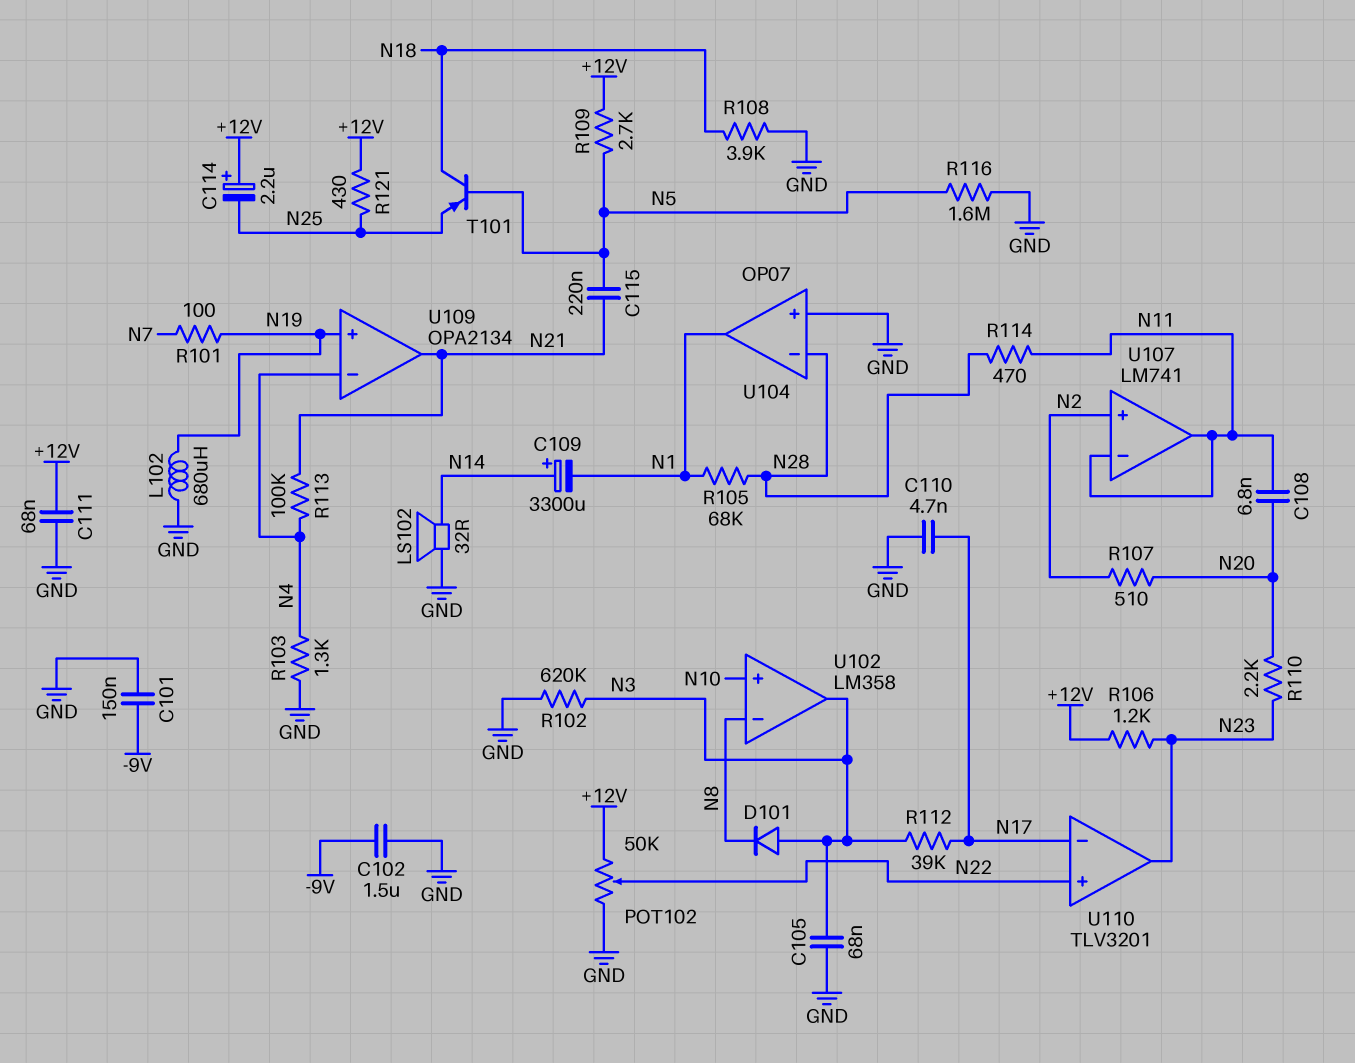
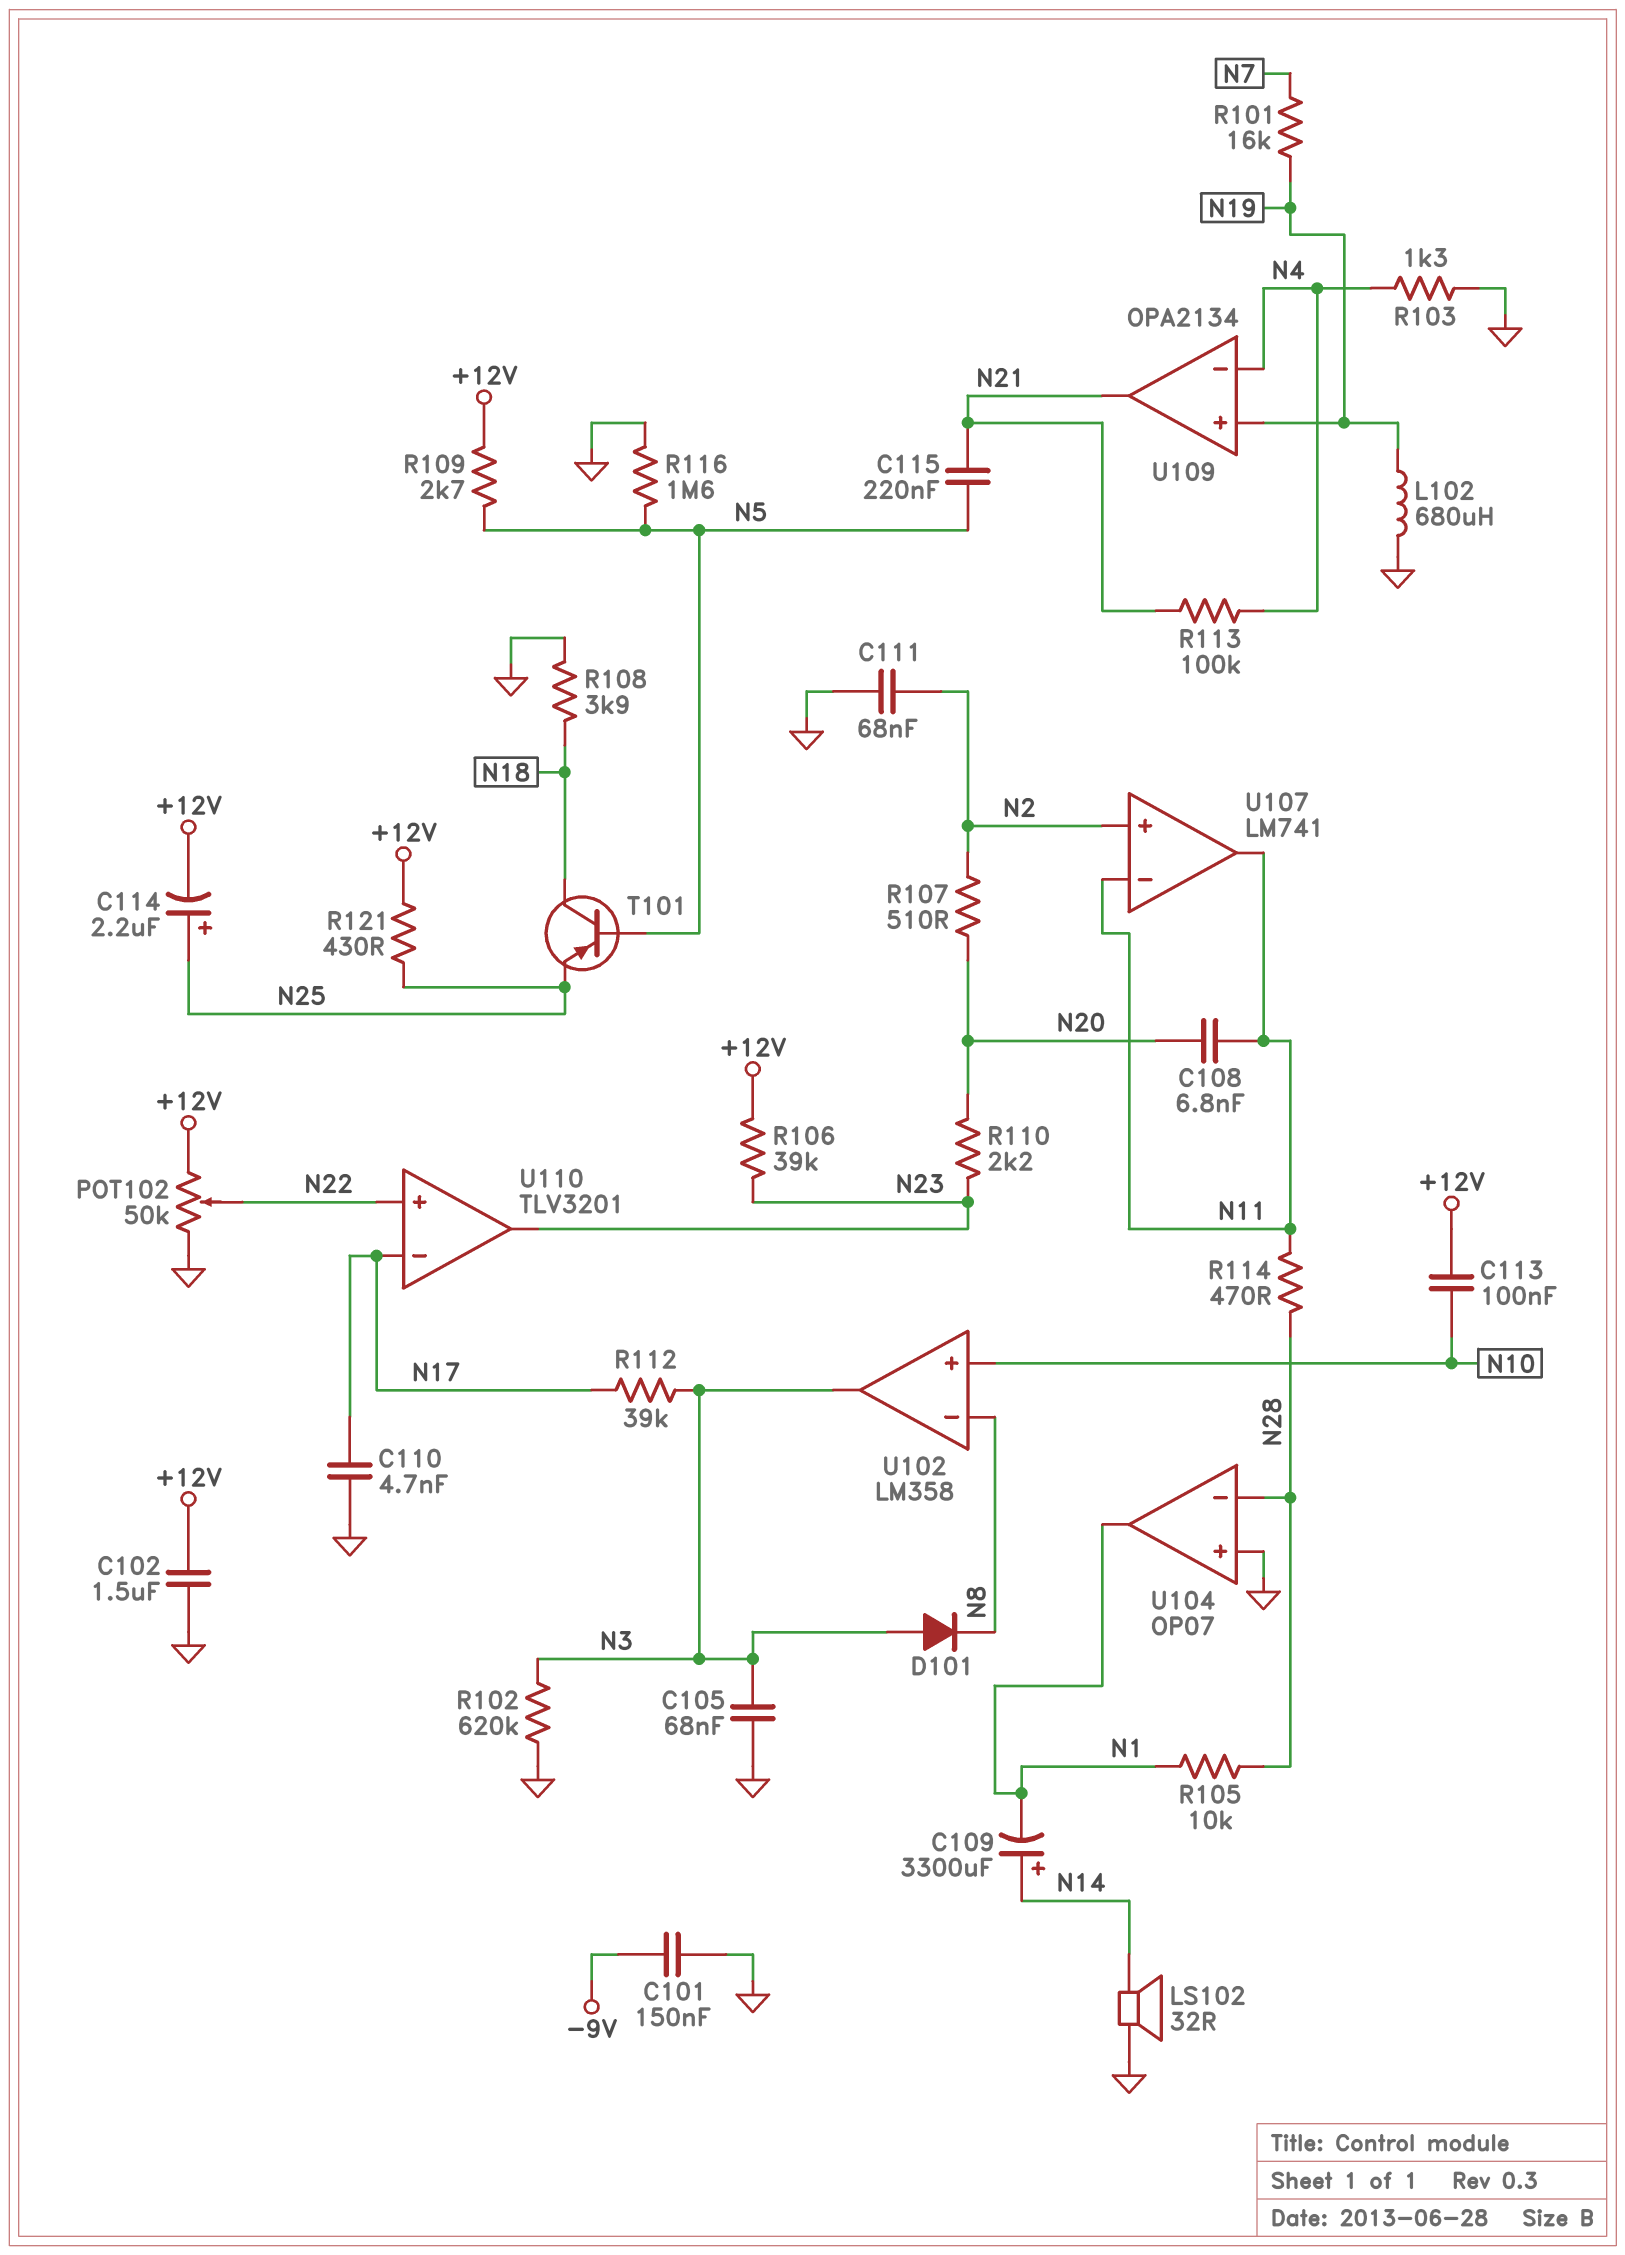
C102: 1.5uF (-9V, GND) -> 1.5uF (+12V, GND)
C111: 68nF (+12V, GND) -> 68nF (GND, N2)
C113: none -> 100nF (+12V, N10)
C114: 2.2uF (plus +12V, minus N25) -> 2.2uF (plus N25, minus +12V)
R101: 100 (N7, N19) -> 16k (N7, N19)
R105: 68k (N1, N28) -> 10k (N1, N28)
R106: 1.2k (+12V, N23) -> 39k (+12V, N23)

